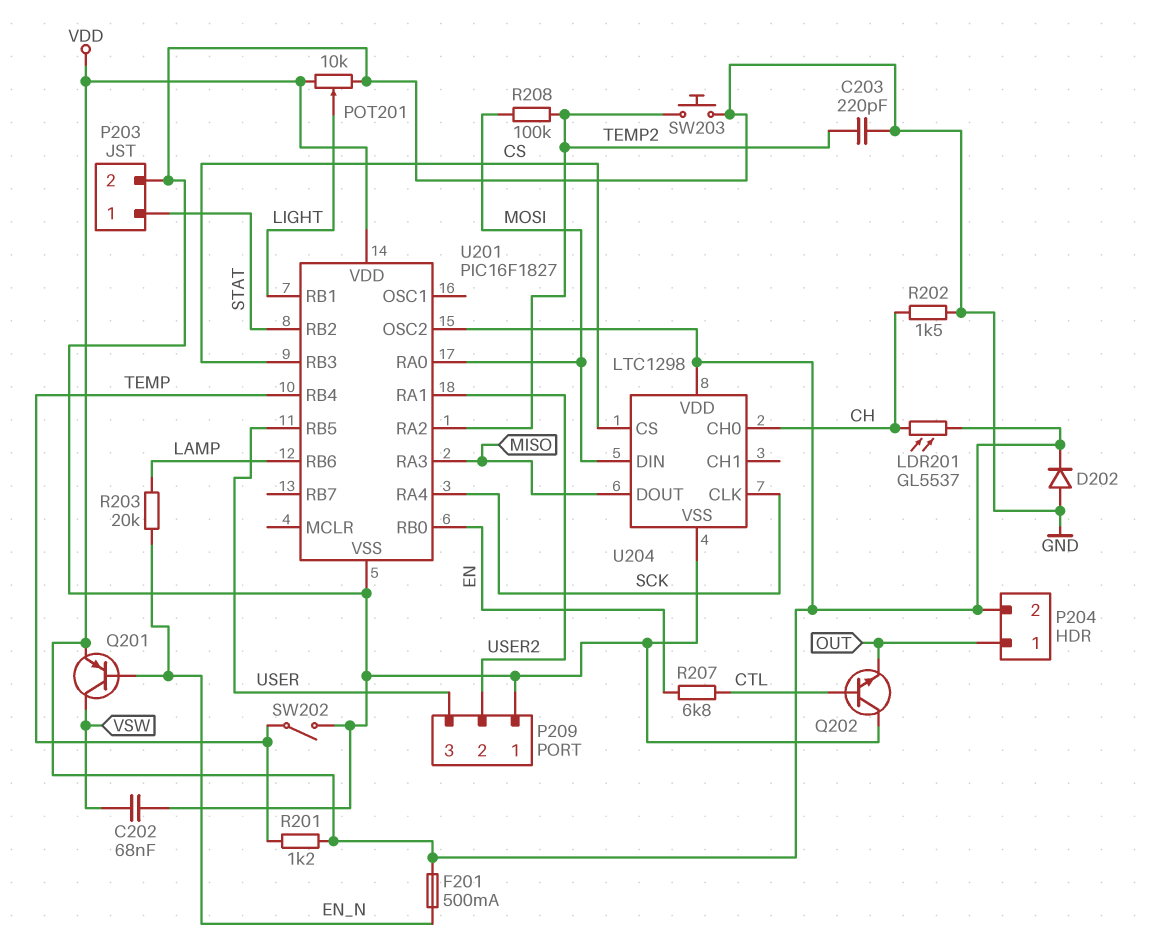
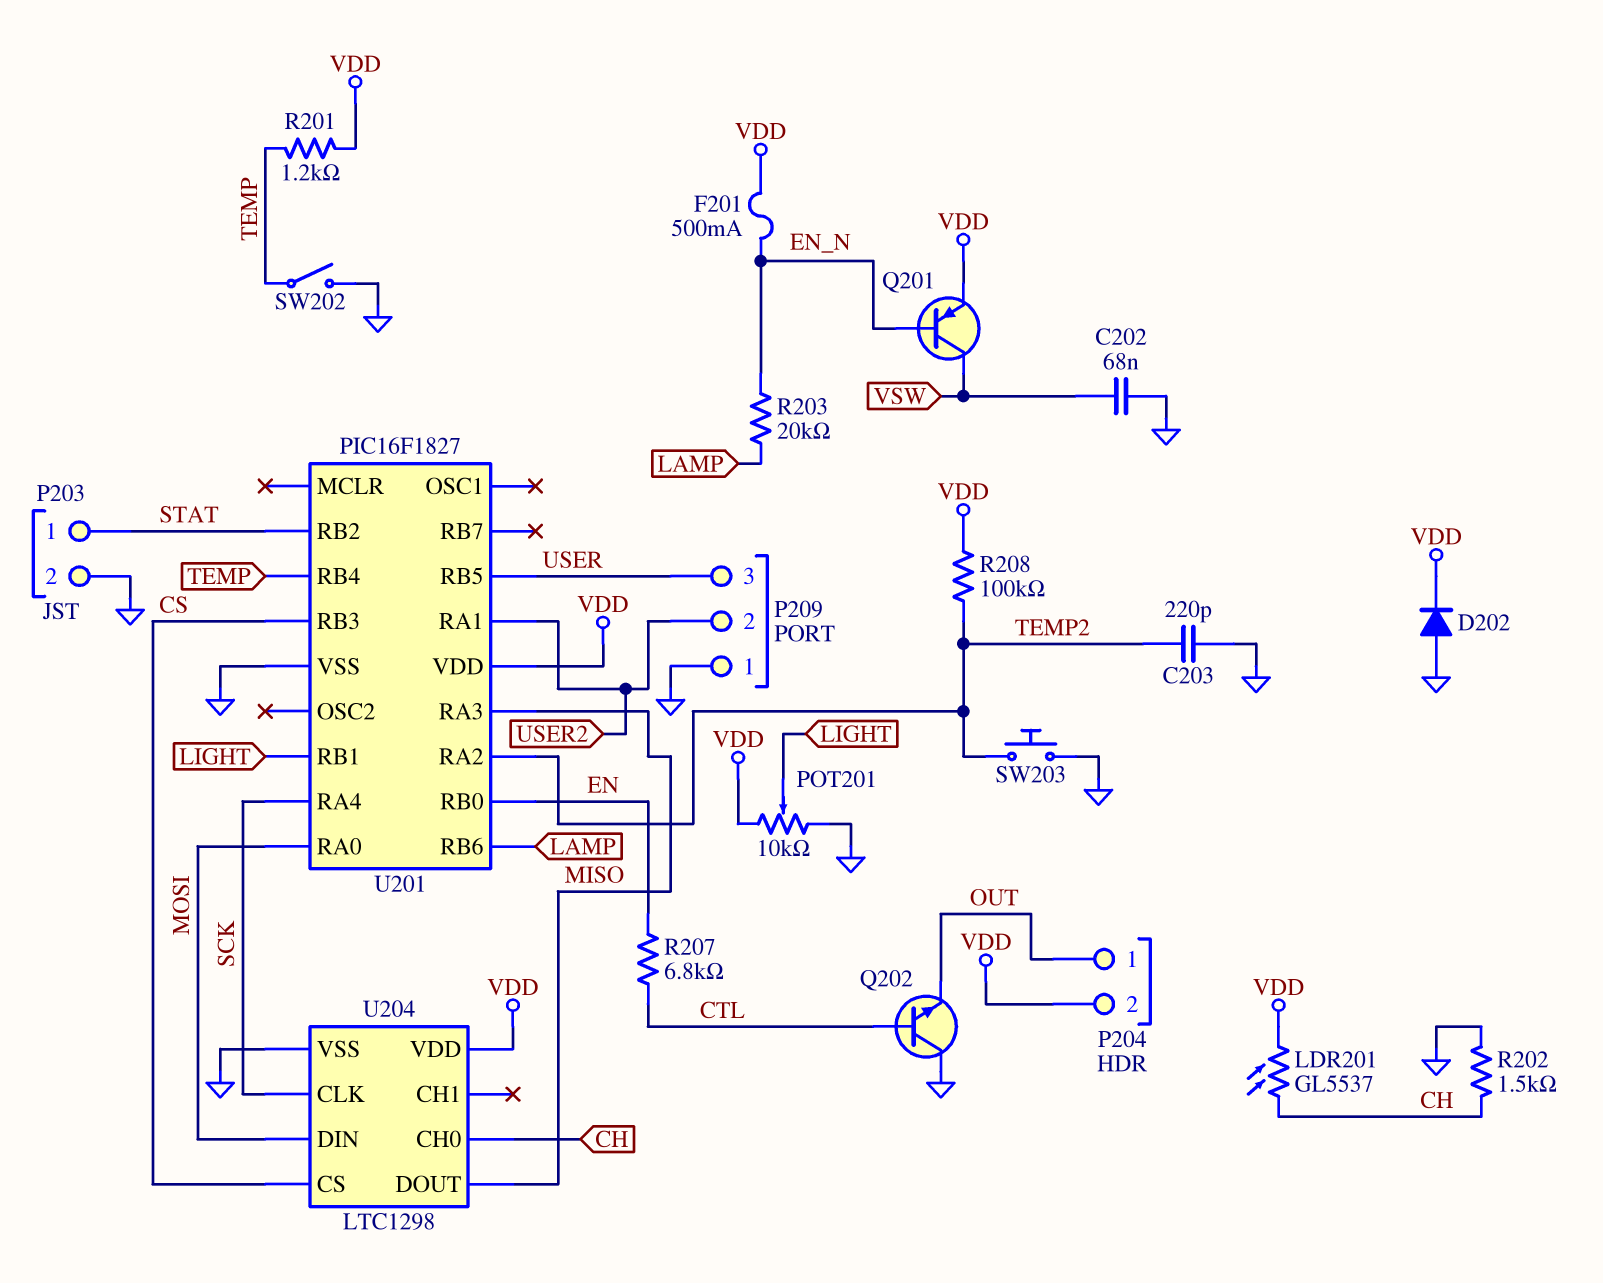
R208: 100k (MOSI, TEMP2) -> 100k (TEMP2, VDD)
U201 pin OSC2: VDD -> none

